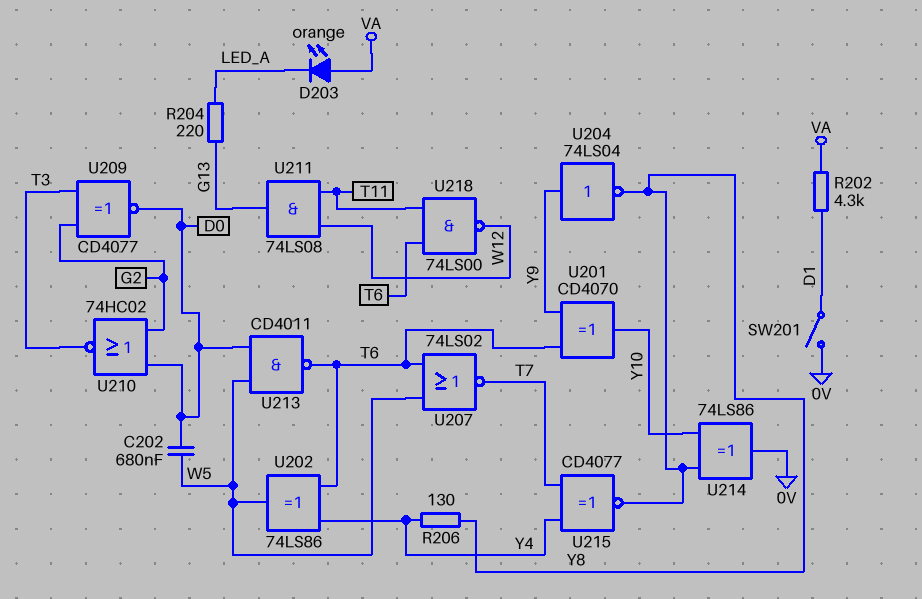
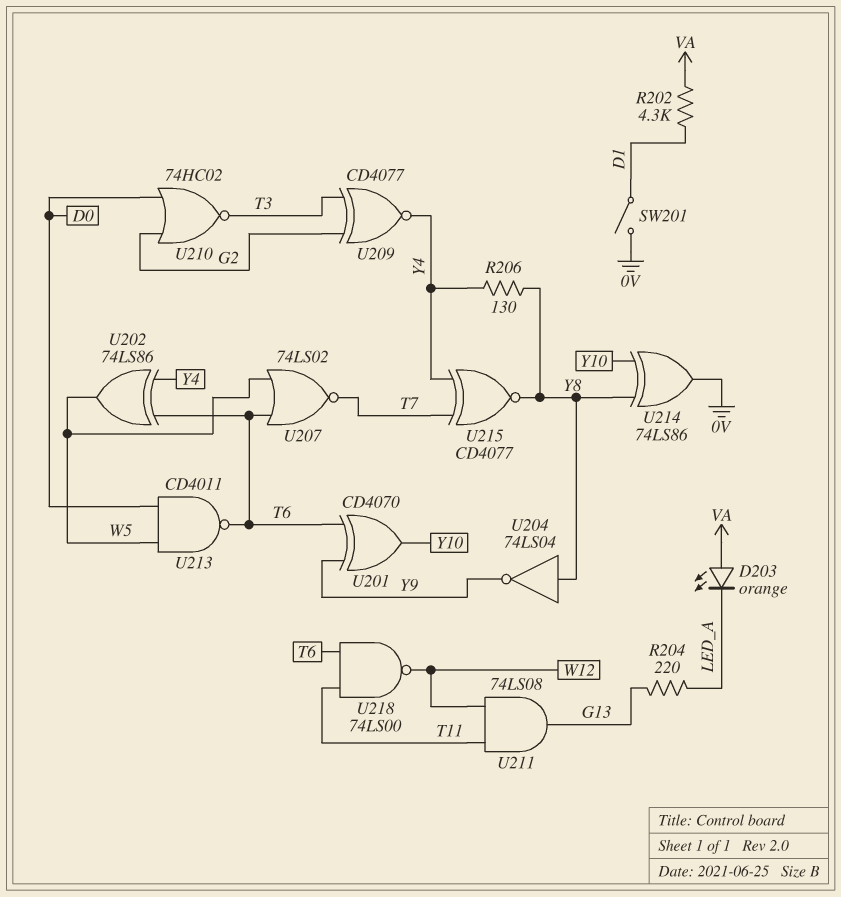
C202: 680nF (D0, W5) -> none
U204: NOT 74LS04 (in Y9, out Y8) -> NOT 74LS04 (in Y8, out Y9)
U209: XNOR CD4077 (in G2, in T3, out D0) -> XNOR CD4077 (in G2, in T3, out Y4)

